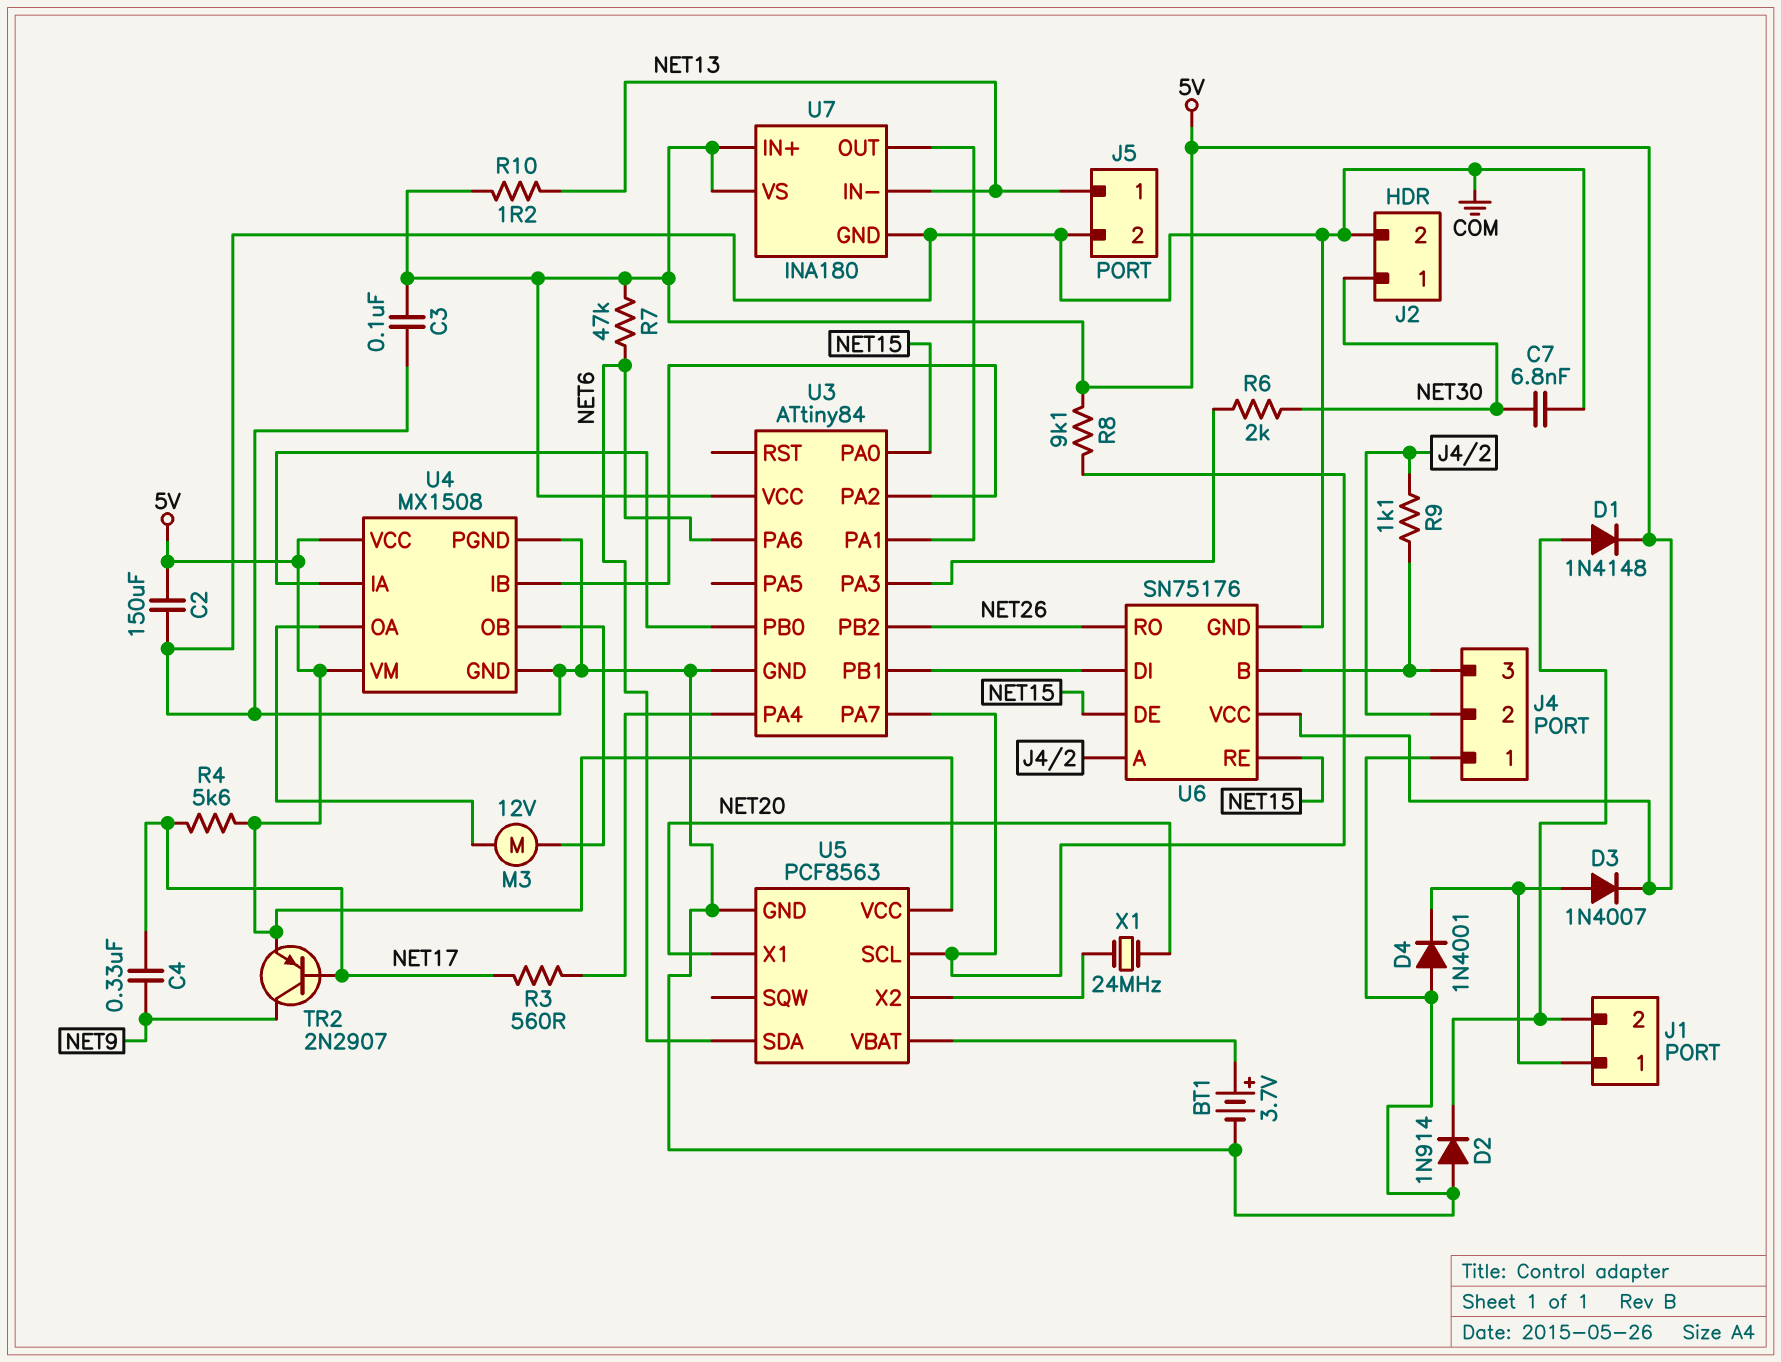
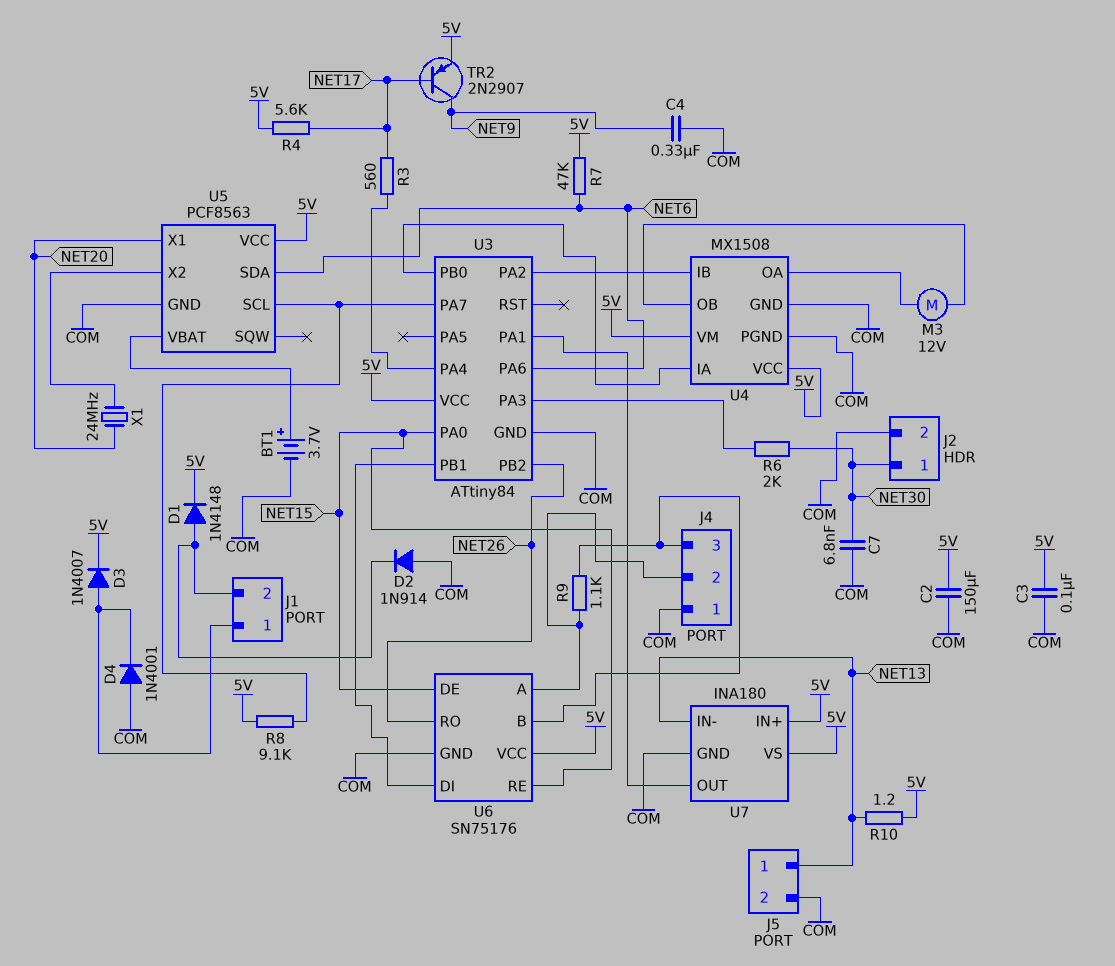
C4: 330nF (NET9, NET17) -> 330nF (COM, NET9)

